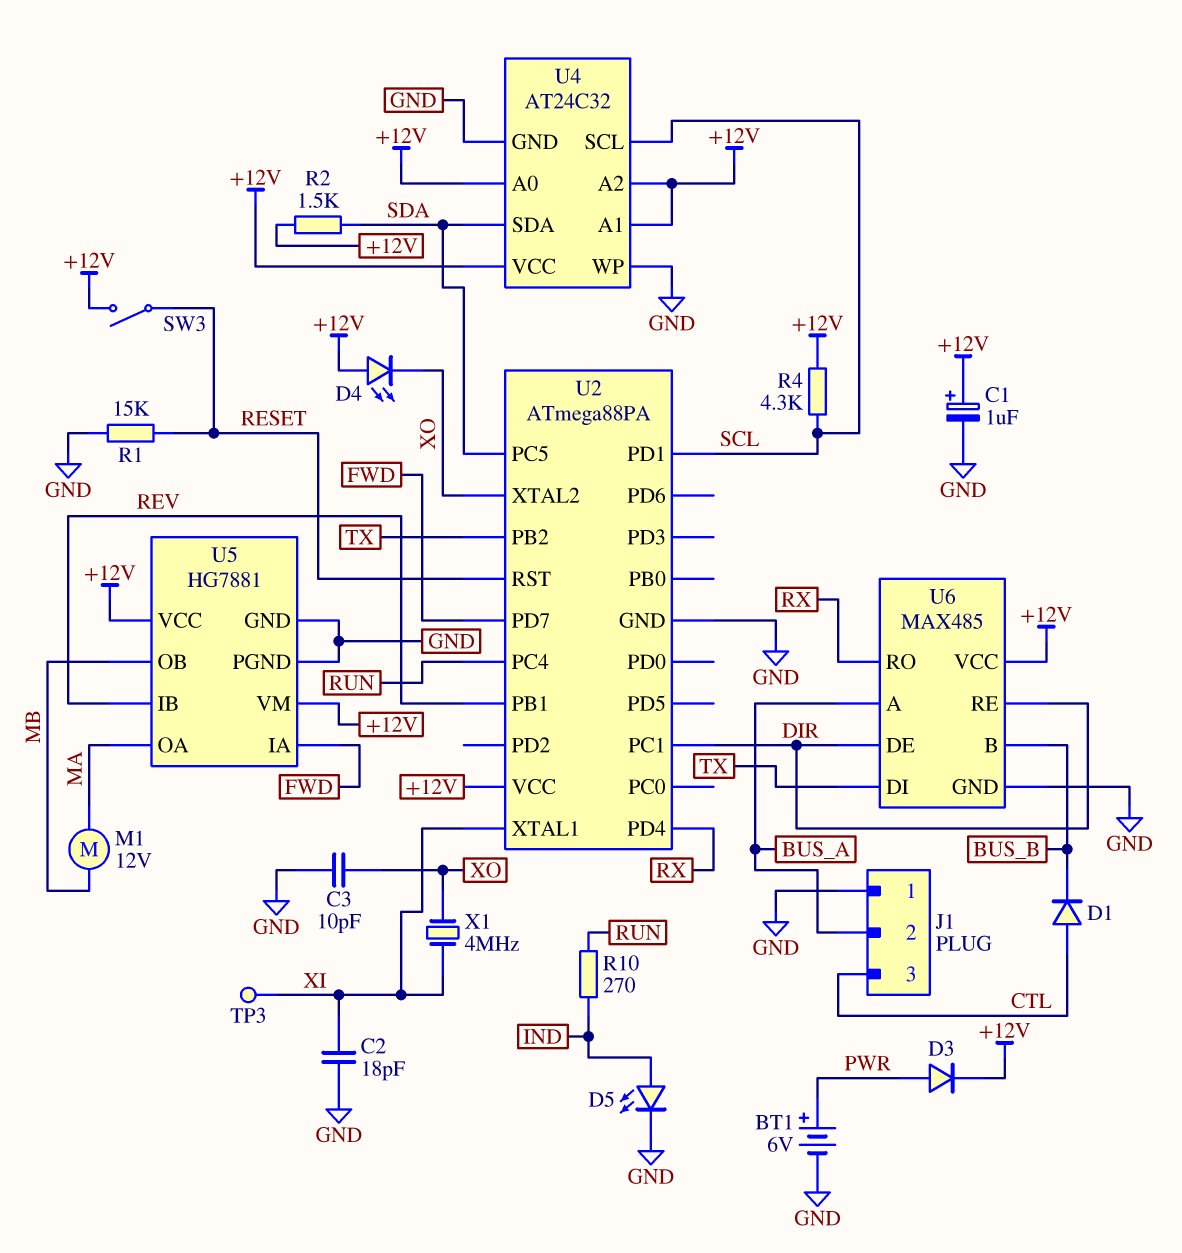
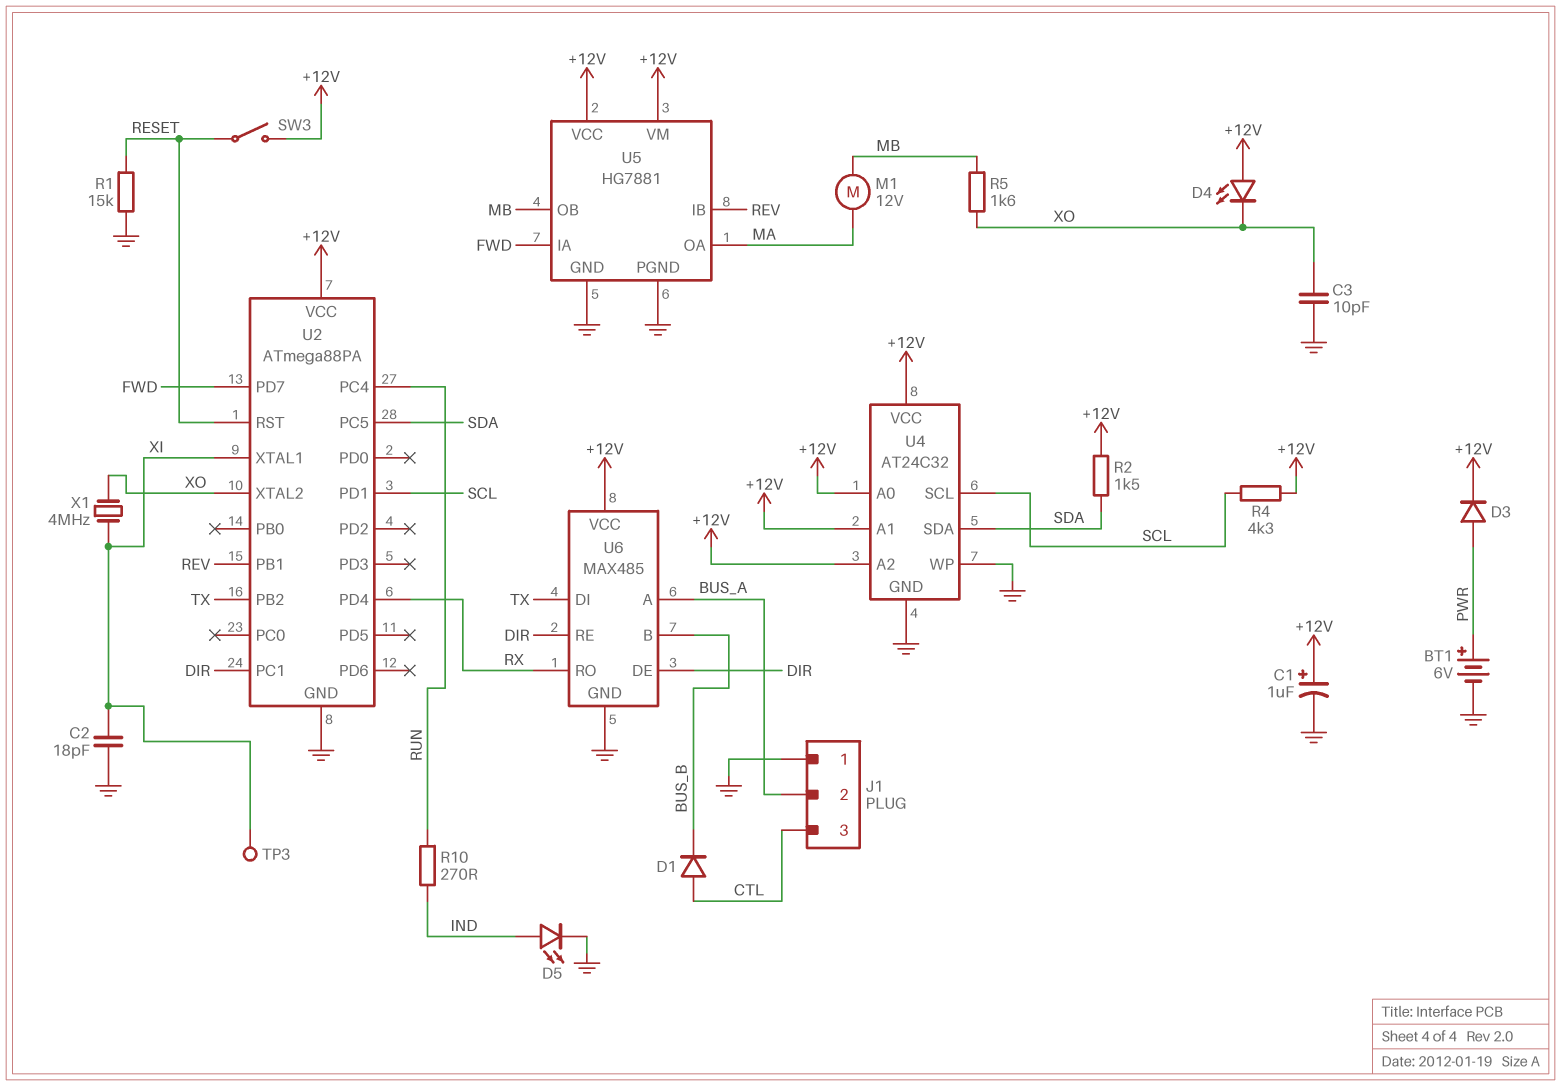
R5: none -> 1.6k (MB, XO)

